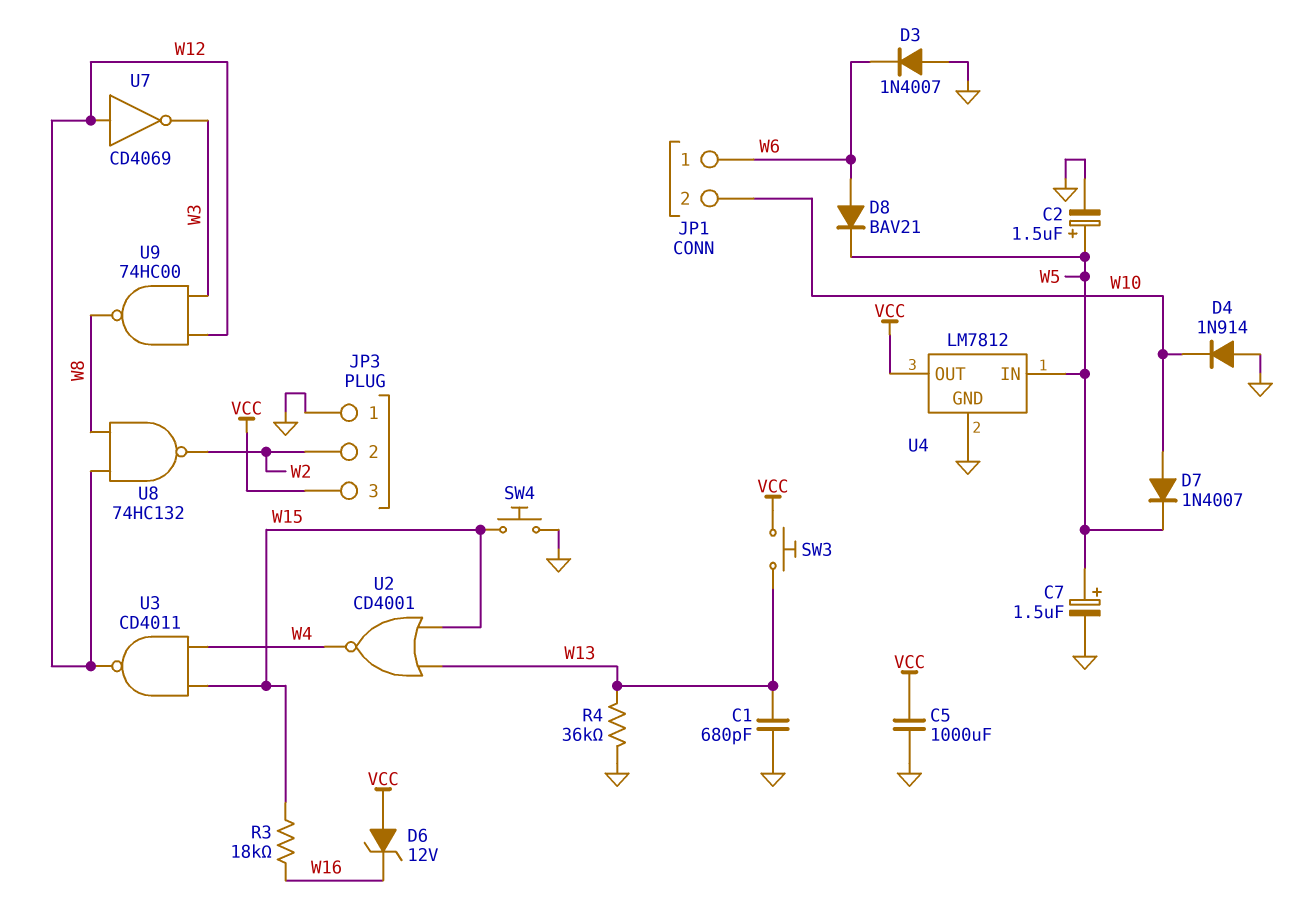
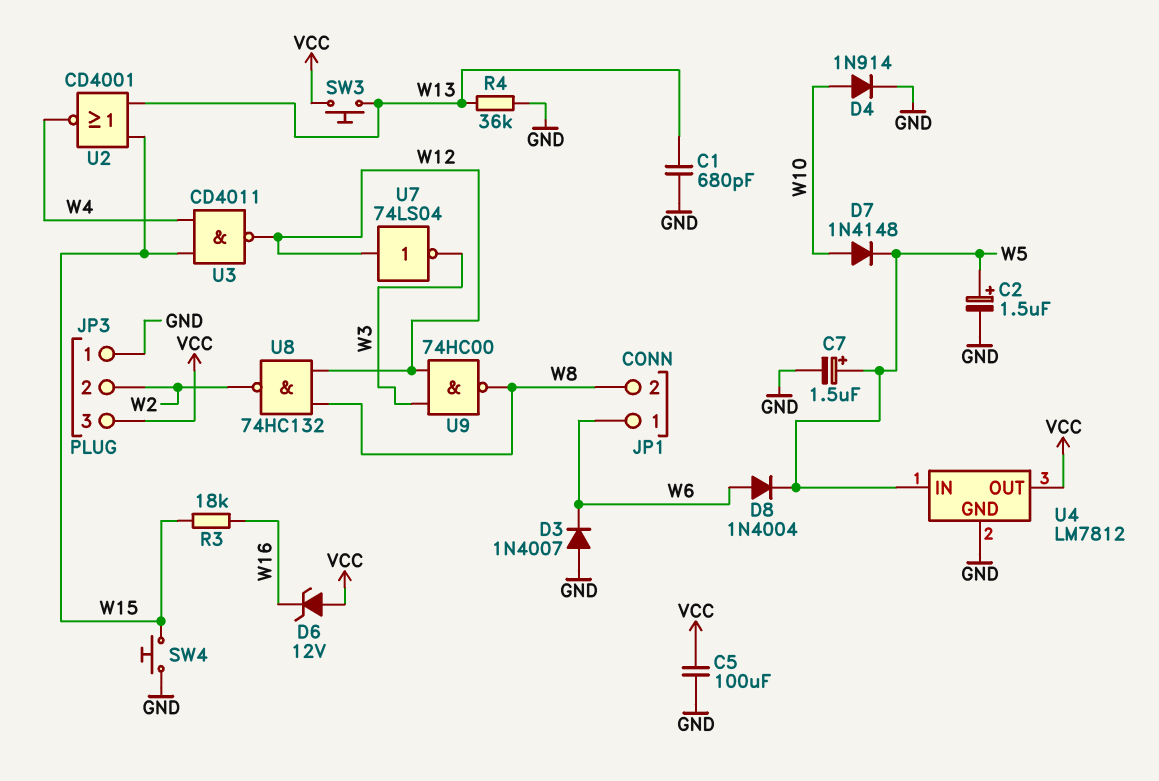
C5: 1000uF (GND, VCC) -> 100uF (GND, VCC)
D4: diode 1N914 (A GND, K W10) -> diode 1N914 (A W10, K GND)
D7: diode 1N4007 (A W10, K W5) -> diode 1N4148 (A W10, K W5)
D8: diode BAV21 (A W6, K W5) -> diode 1N4004 (A W6, K W5)
JP1 pin 2: W10 -> W8
U7: NOT CD4069 (in W12, out W3) -> NOT 74LS04 (in W12, out W3)

